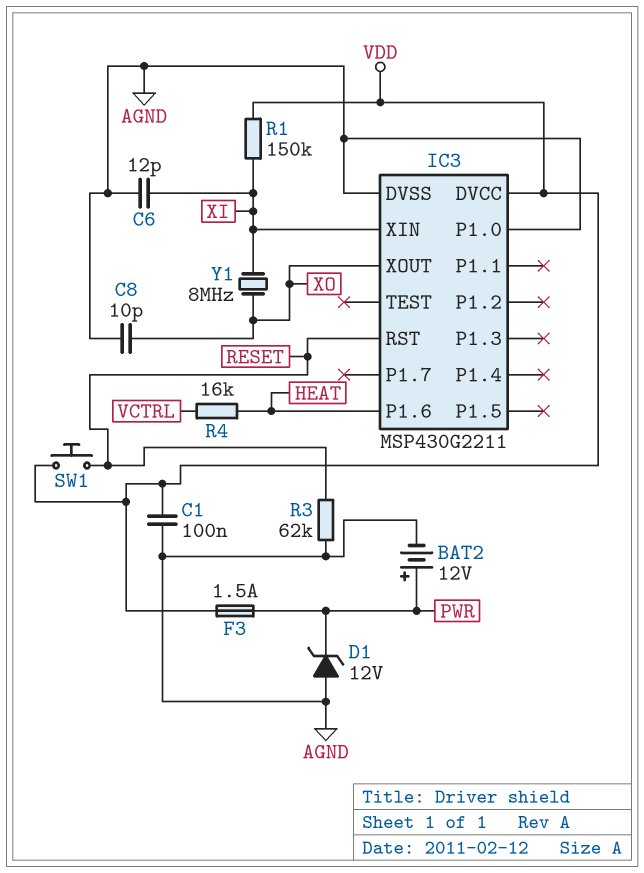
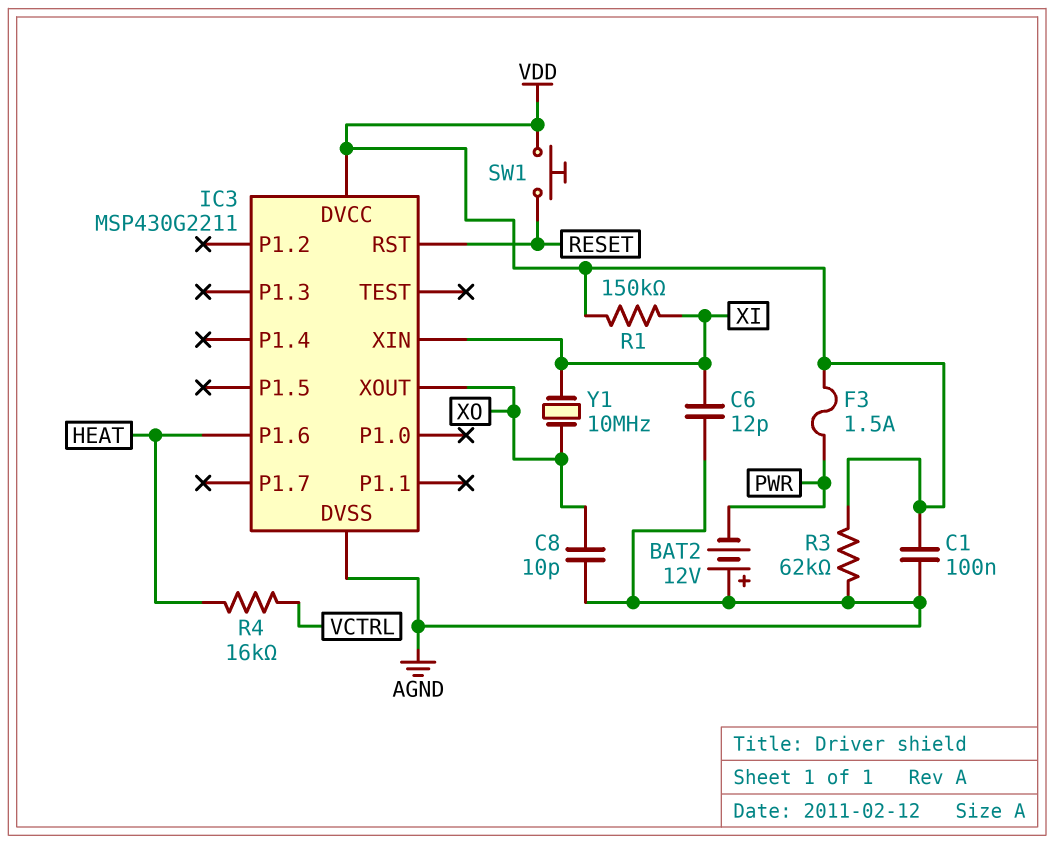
BAT2: 12V (plus PWR, minus AGND) -> 12V (plus AGND, minus PWR)
D1: zener 12V (A AGND, K PWR) -> none
IC3 pin P1.0: AGND -> none
R3: 62k (AGND, RESET) -> 62k (AGND, VDD)
Y1: 8MHz (XI, XO) -> 10MHz (XI, XO)

